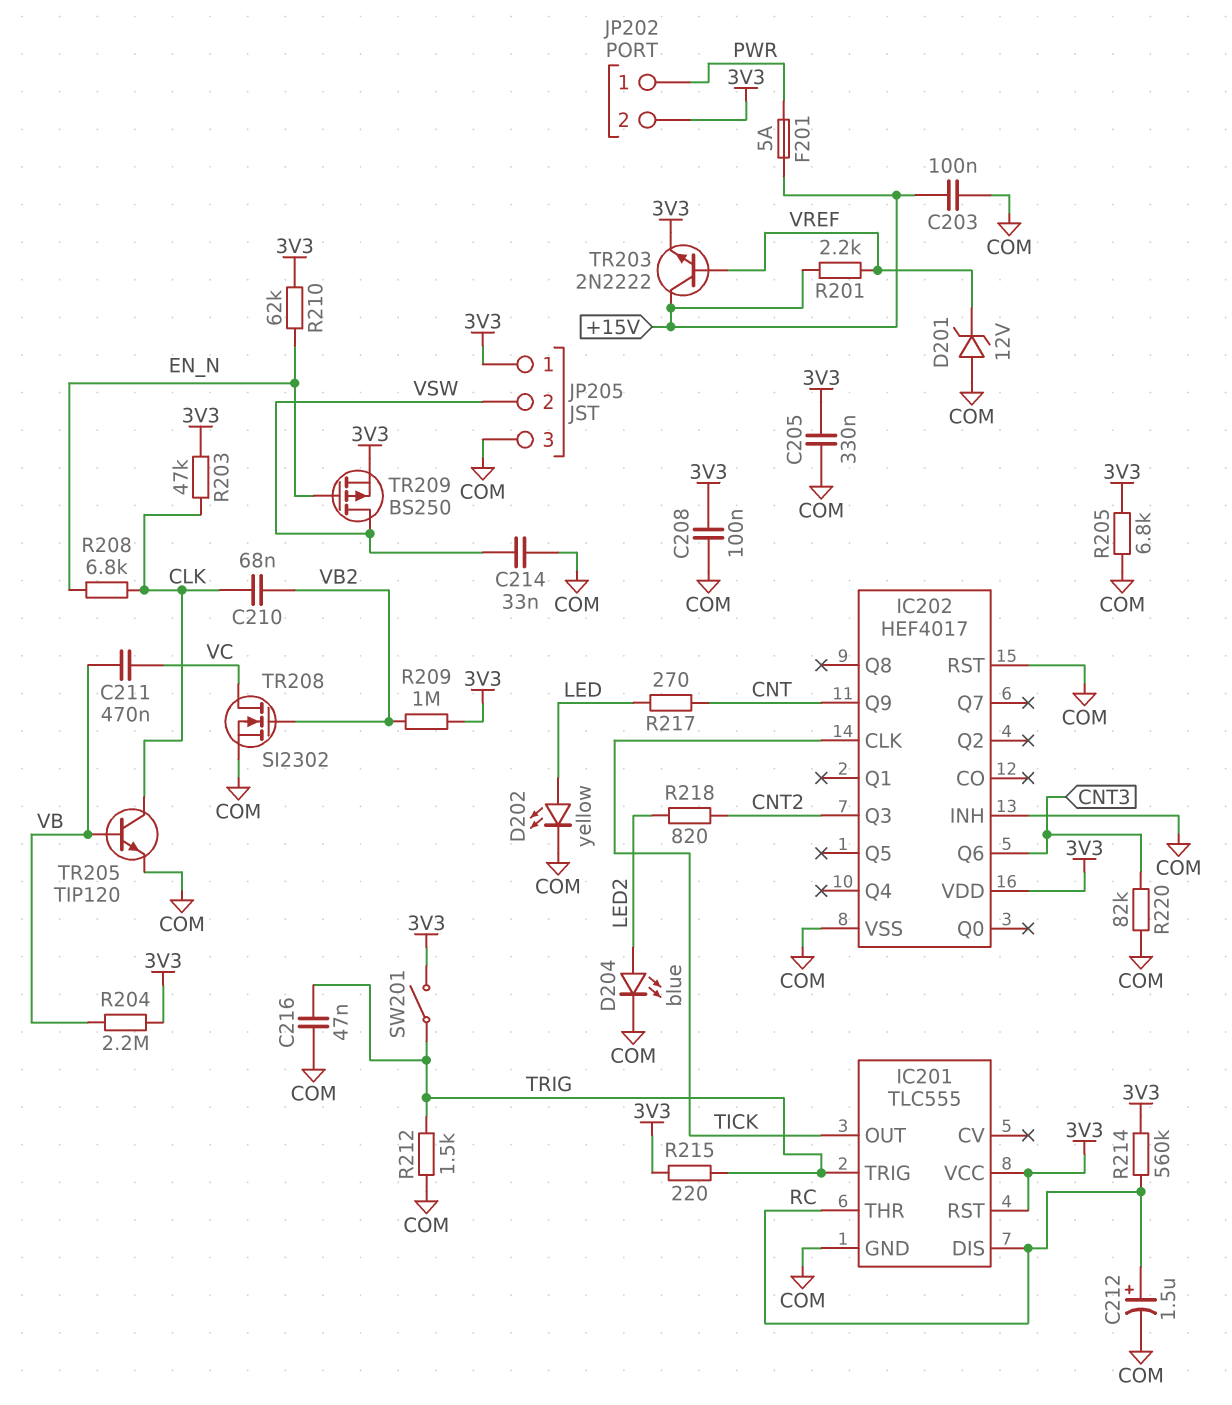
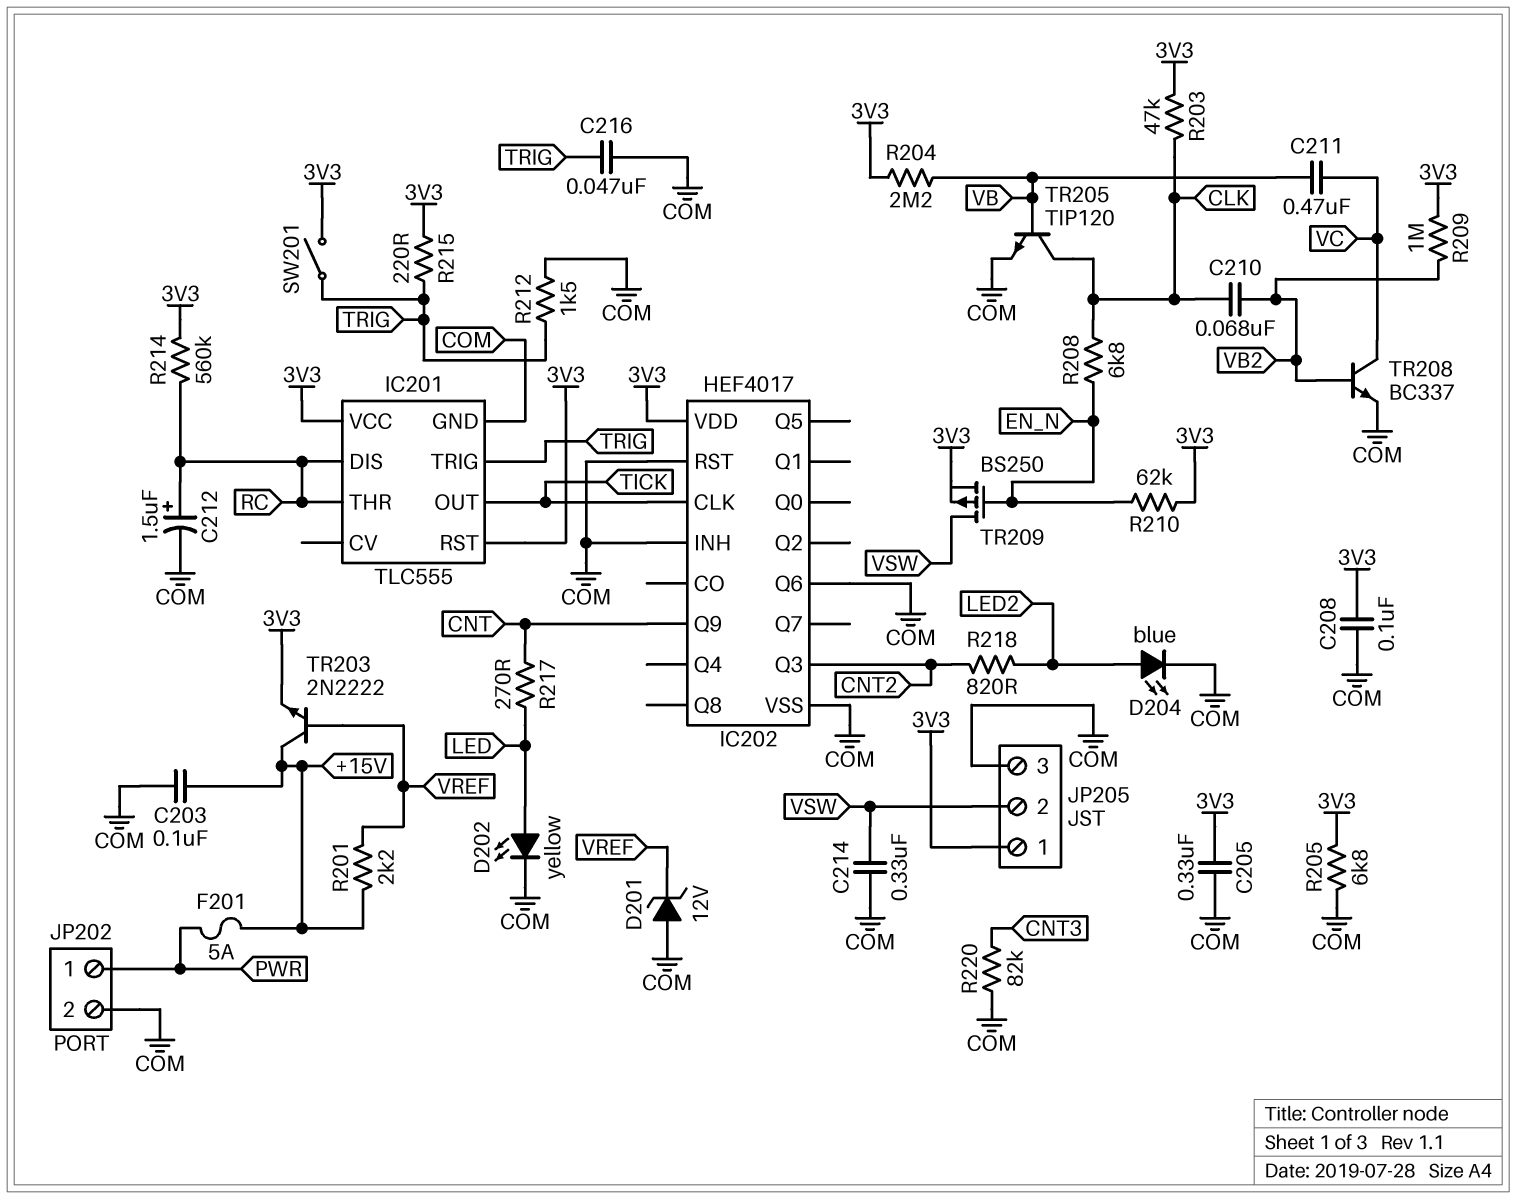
C214: 33nF (COM, VSW) -> 330nF (COM, VSW)
IC202 pin Q6: CNT3 -> COM
JP202 pin 2: 3V3 -> COM
TR208: NMOS SI2302 (G VB2, D VC, S COM) -> NPN BC337 (B VB2, C VC, E COM)

